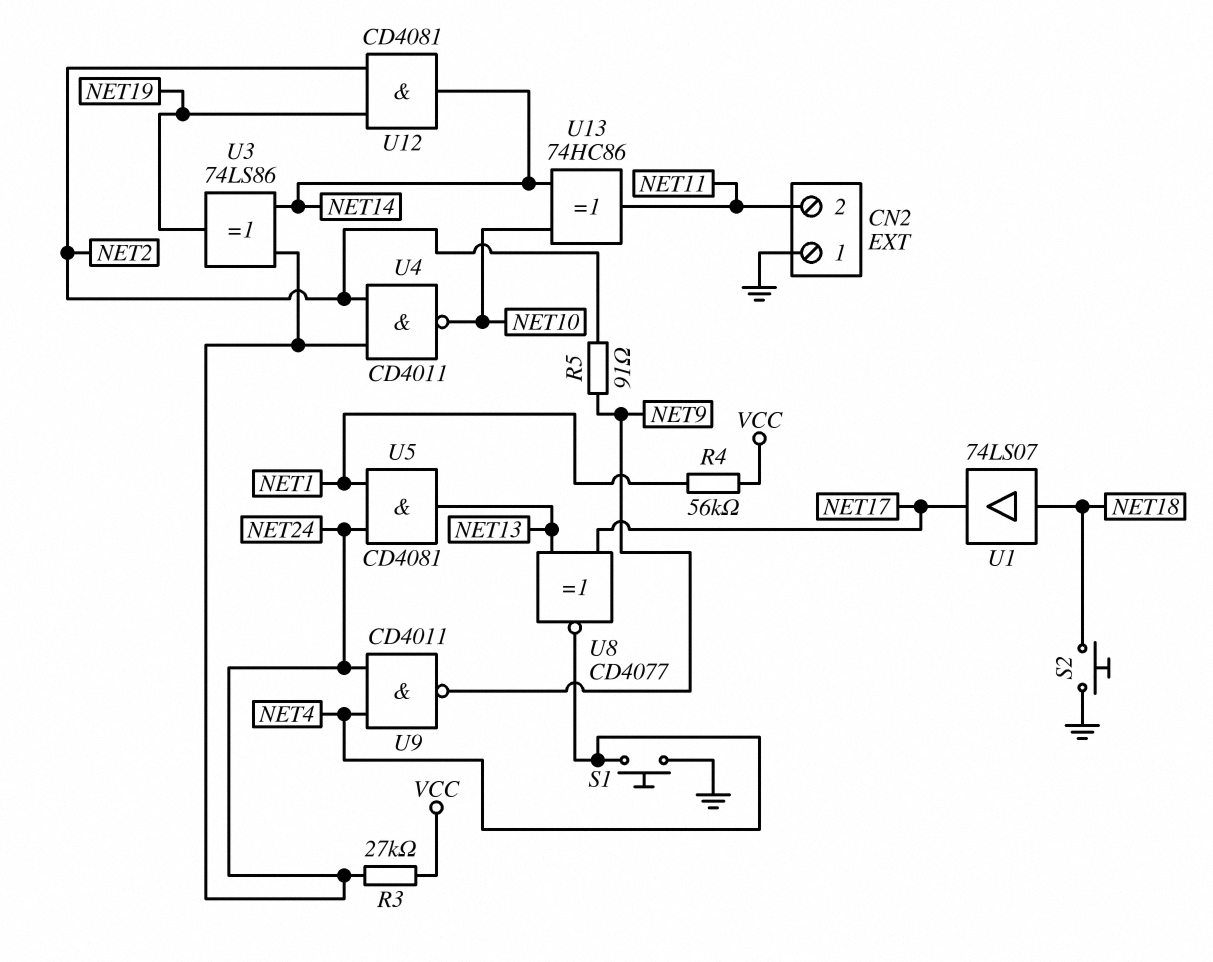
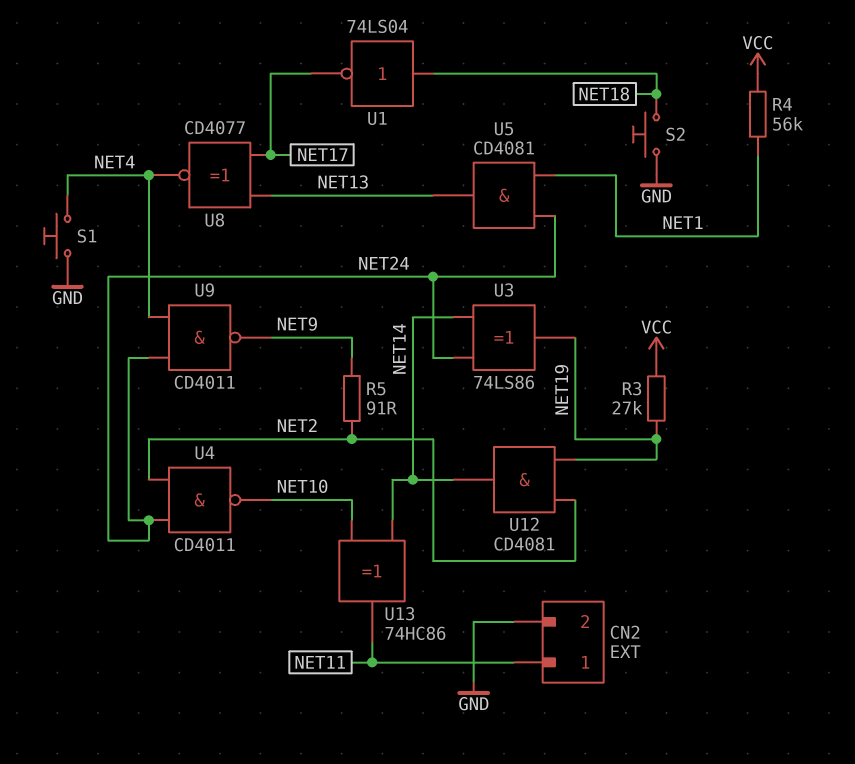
CN2 pin 1: GND -> NET11
CN2 pin 2: NET11 -> GND
R3: 27k (NET24, VCC) -> 27k (NET19, VCC)
U1: buffer 74LS07 (in NET18, out NET17) -> NOT 74LS04 (in NET18, out NET17)

